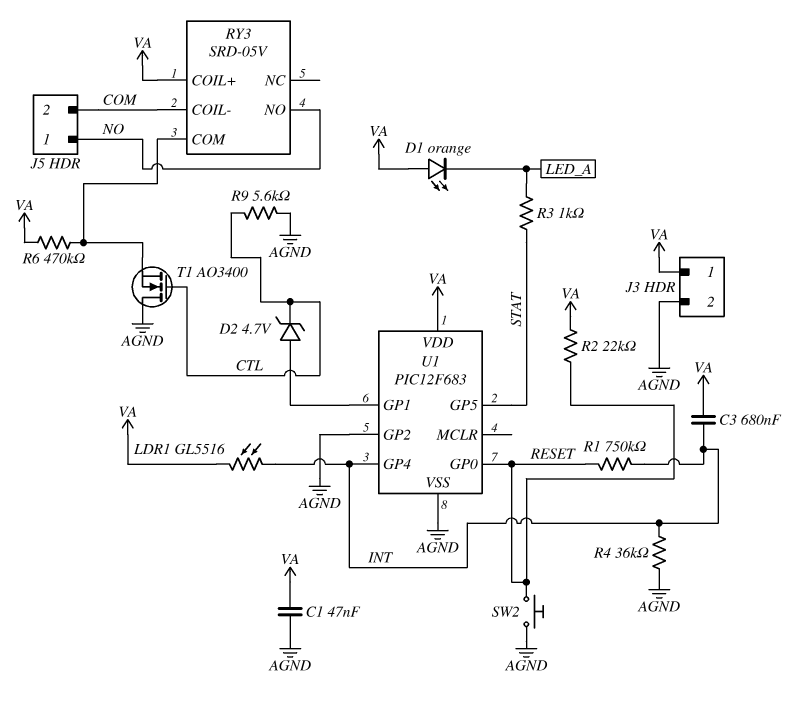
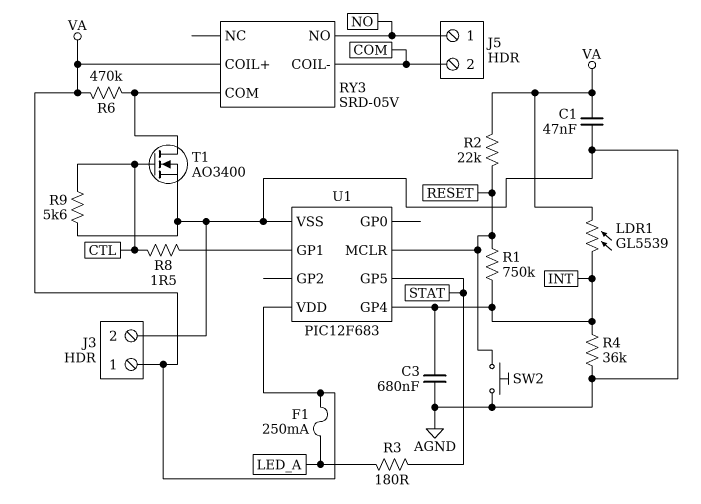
C3: 680nF (INT, VA) -> 680nF (AGND, INT)
D1: LED orange (A VA, K LED_A) -> none
D2: zener 4.7V (A U1/GP1, K CTL) -> none
F1: none -> 250mA (LED_A, VA)
LDR1: GL5516 (INT, VA) -> GL5539 (INT, VA)
R3: 1k (LED_A, STAT) -> 180 (LED_A, STAT)
R8: none -> 1.5 (CTL, U1/GP1)
T1: NMOS AO3400 (G CTL, D AGND, S RY3/COM) -> NMOS AO3400 (G CTL, D RY3/COM, S AGND)
U1 pin GP0: RESET -> none
U1 pin GP2: AGND -> none
U1 pin MCLR: none -> RESET

